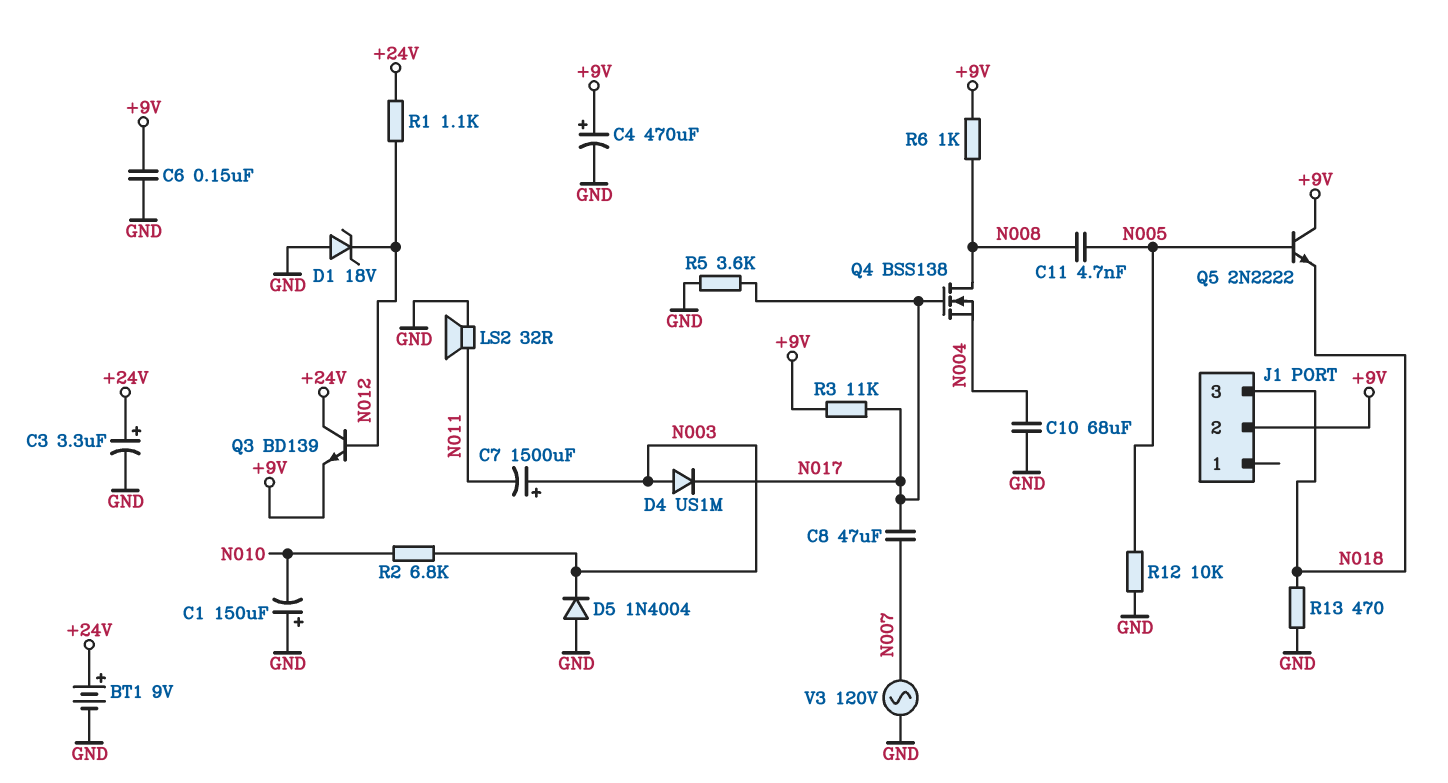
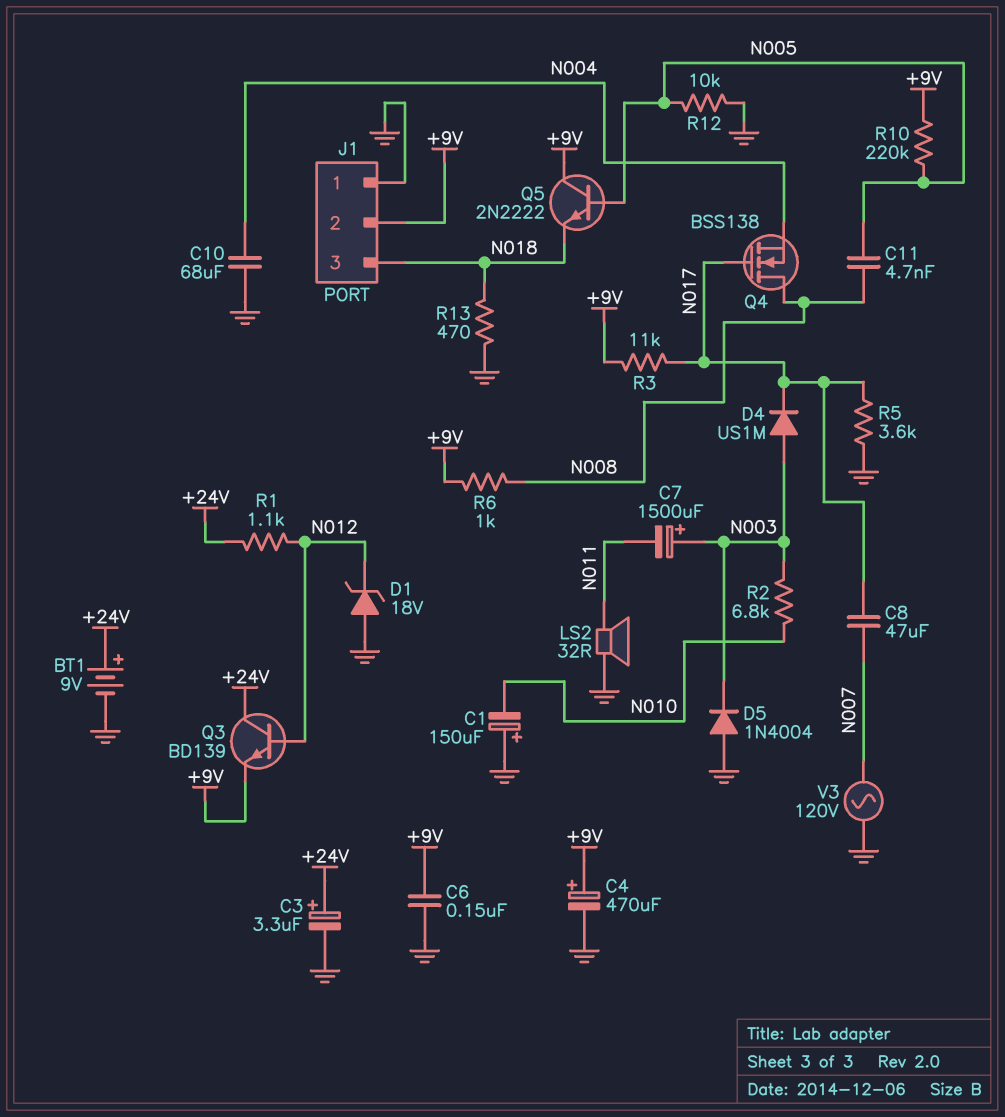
J1 pin 1: none -> GND
R10: none -> 220k (+9V, N005)

